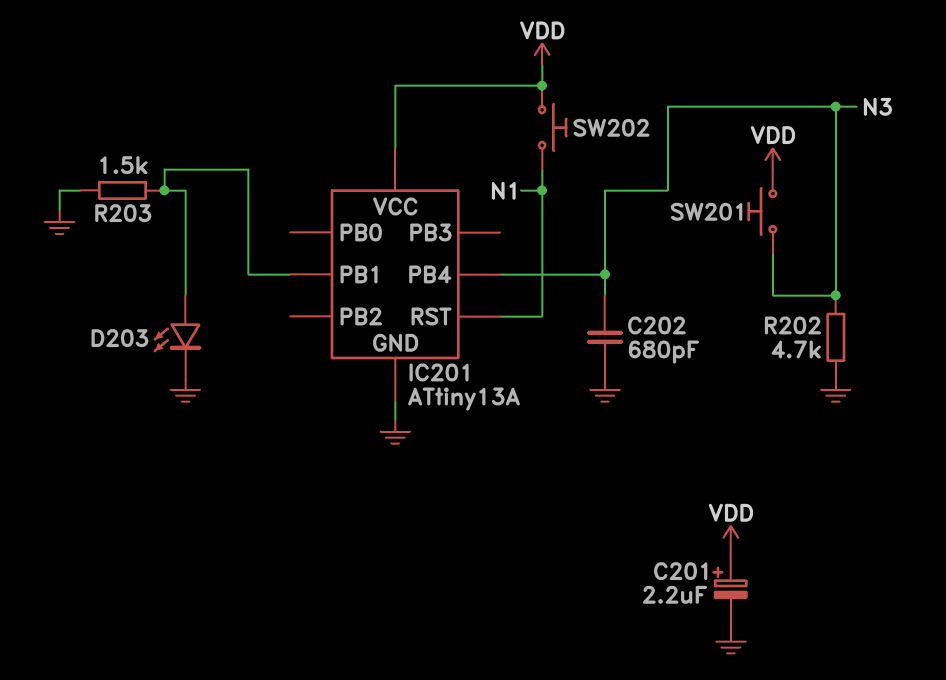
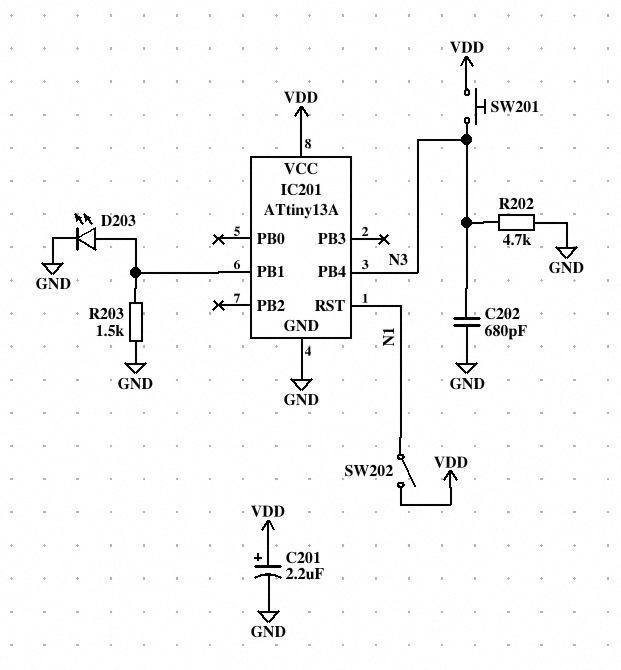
SW202: button (N1, VDD) -> switch (N1, VDD)

